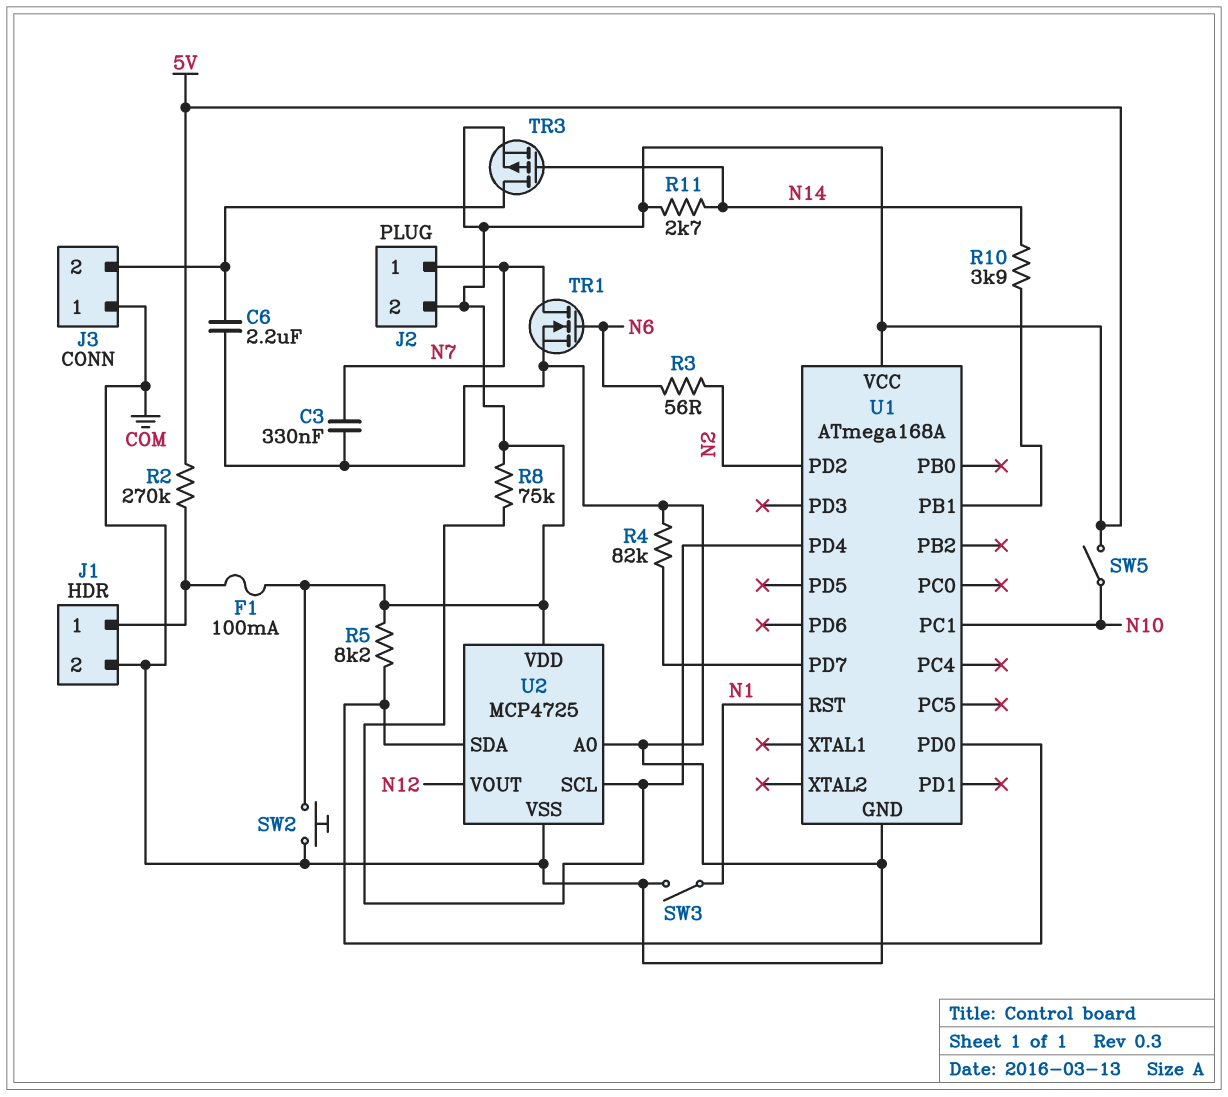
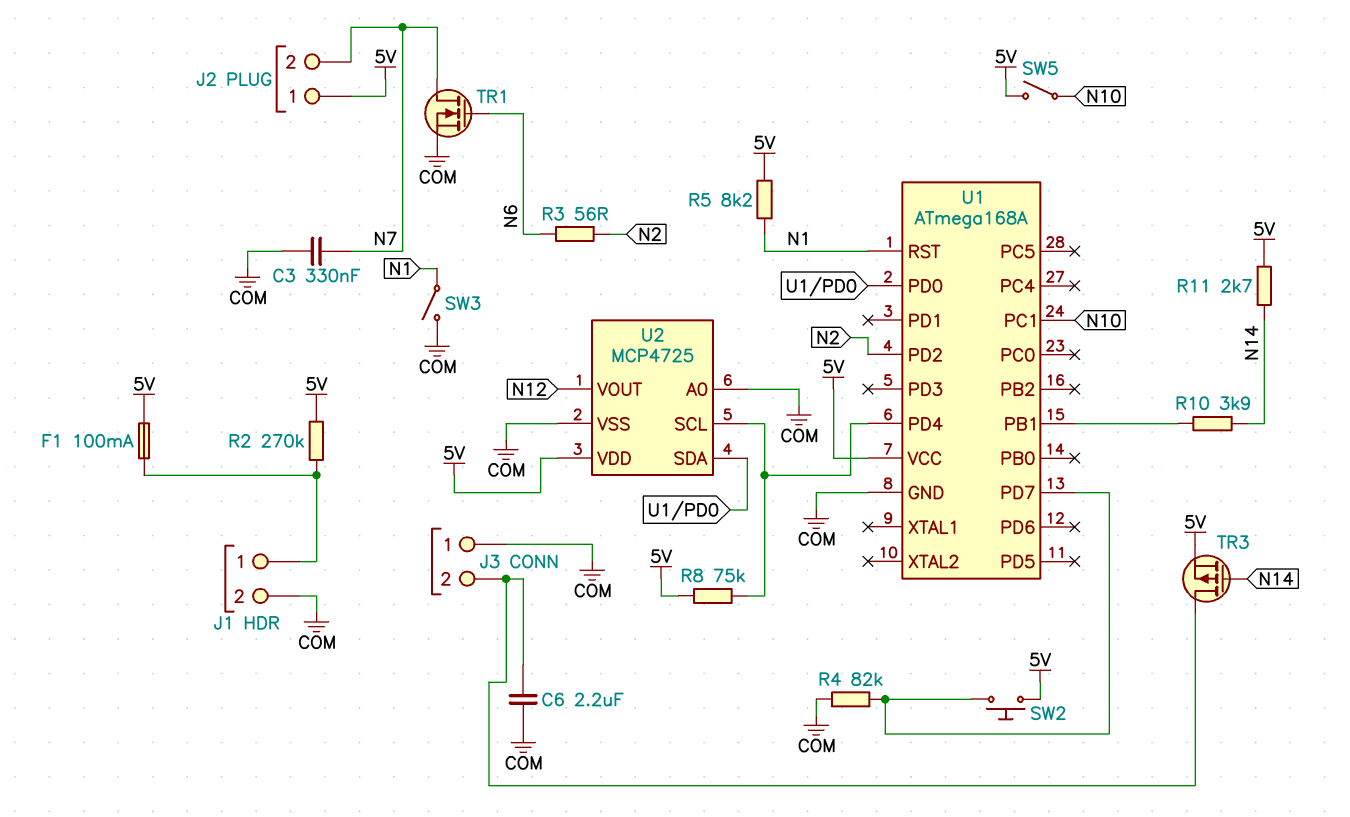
J2 pin 1: N7 -> 5V
J2 pin 2: 5V -> N7
R5: 8.2k (5V, U1/PD0) -> 8.2k (5V, N1)
SW2: button (5V, COM) -> button (5V, U1/PD7)

